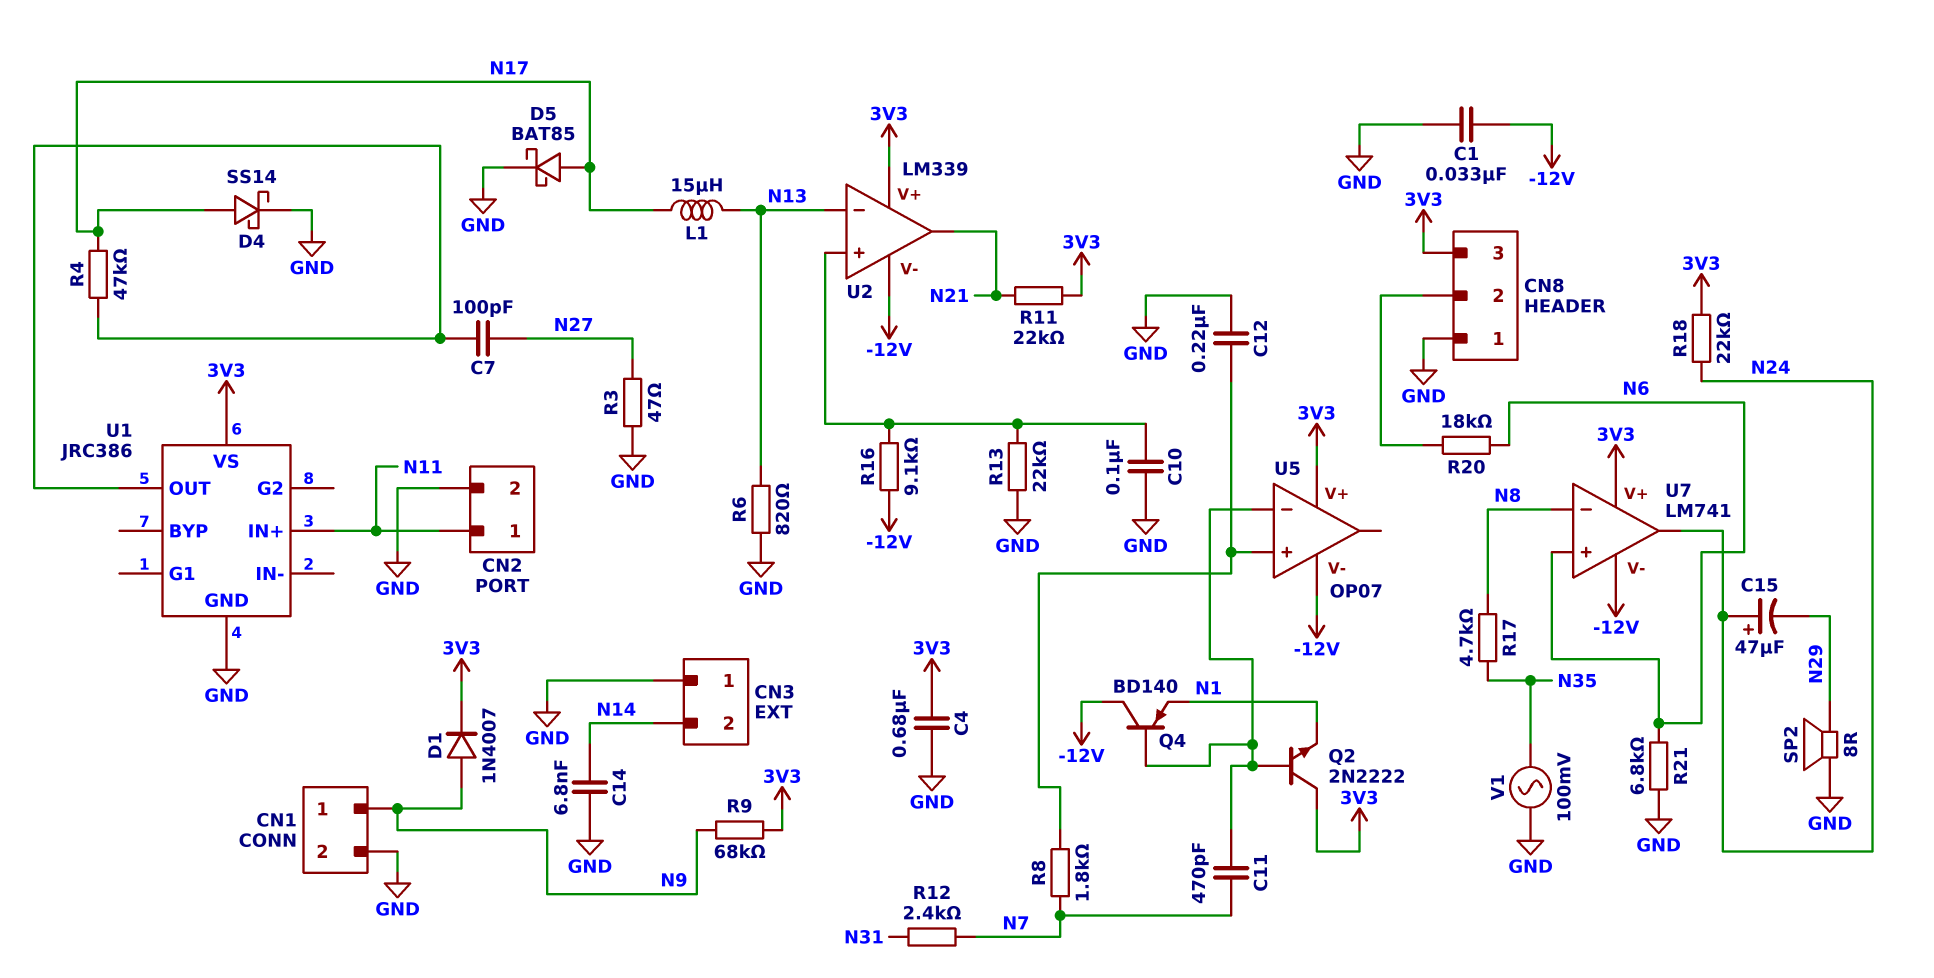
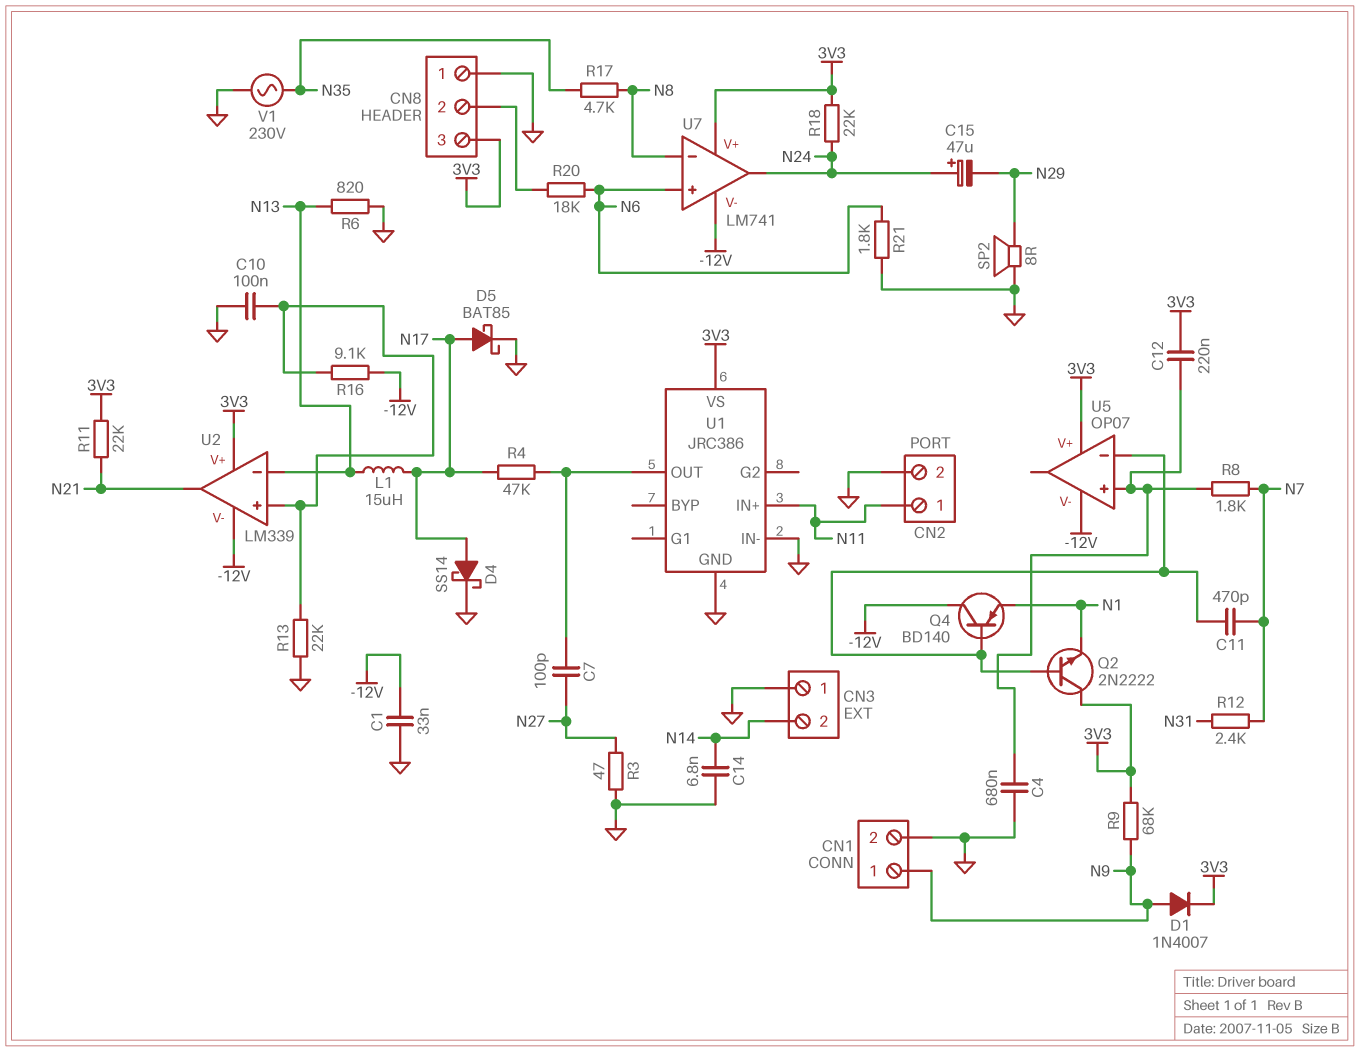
C4: 680nF (3V3, GND) -> 680nF (GND, U5/in+)
C12: 220nF (GND, U5/in+) -> 220nF (3V3, U5/in+)
R21: 6.8k (GND, N6) -> 1.8k (GND, N6)
U1 pin IN-: none -> GND
V1: AC 100mV (GND, N35) -> AC 230V (GND, N35)

